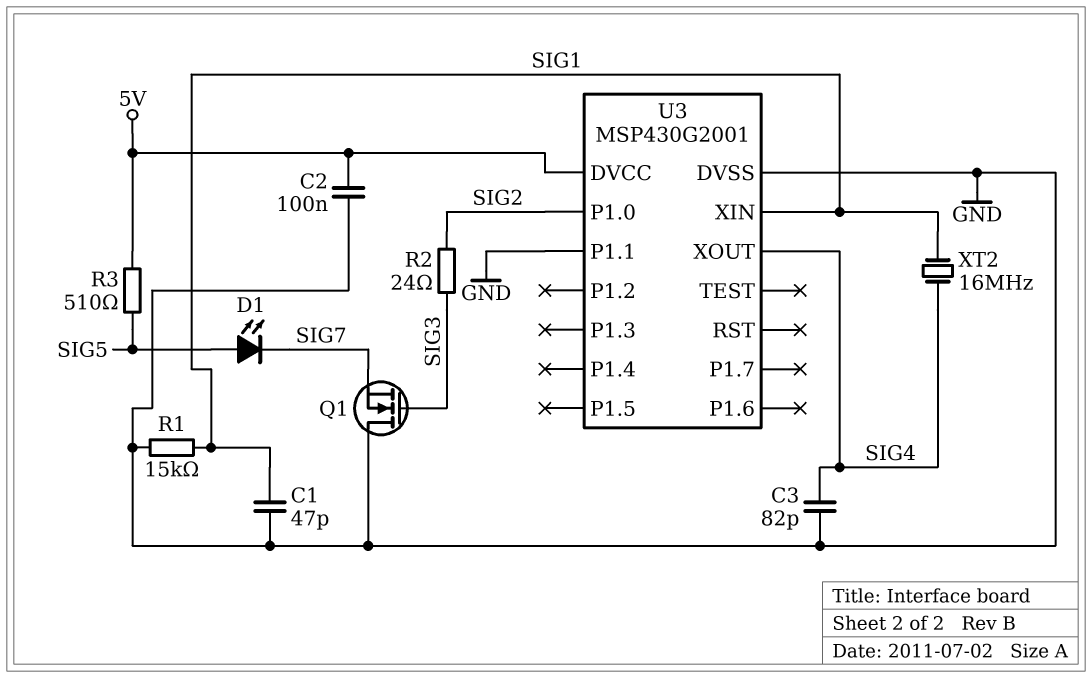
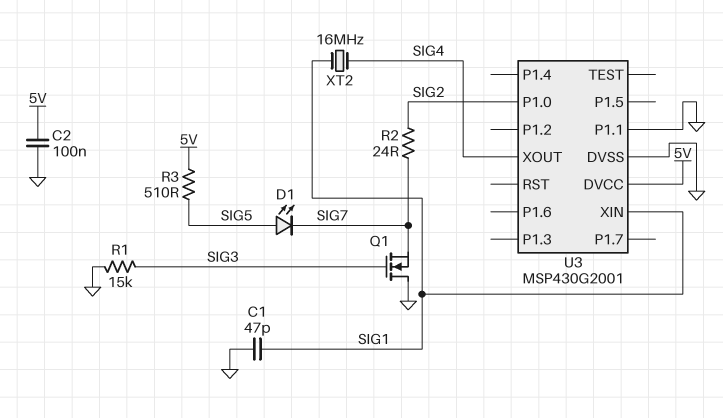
C3: 82pF (GND, SIG4) -> none
R1: 15k (GND, SIG1) -> 15k (GND, SIG3)
R2: 24 (SIG2, SIG3) -> 24 (SIG2, SIG7)

